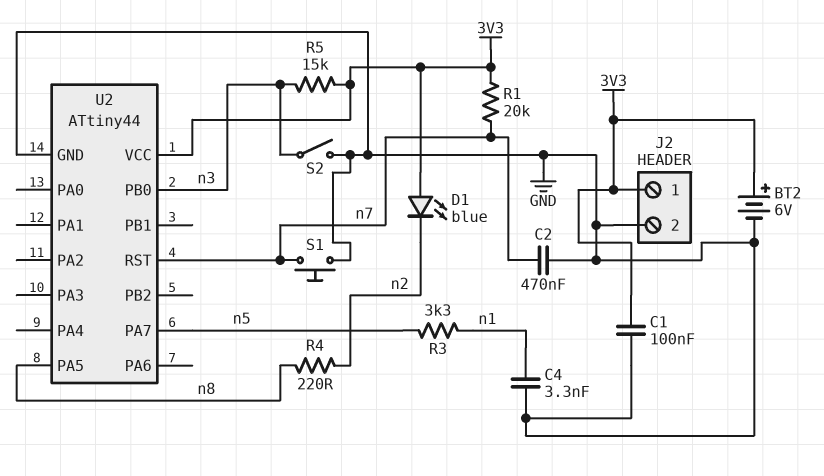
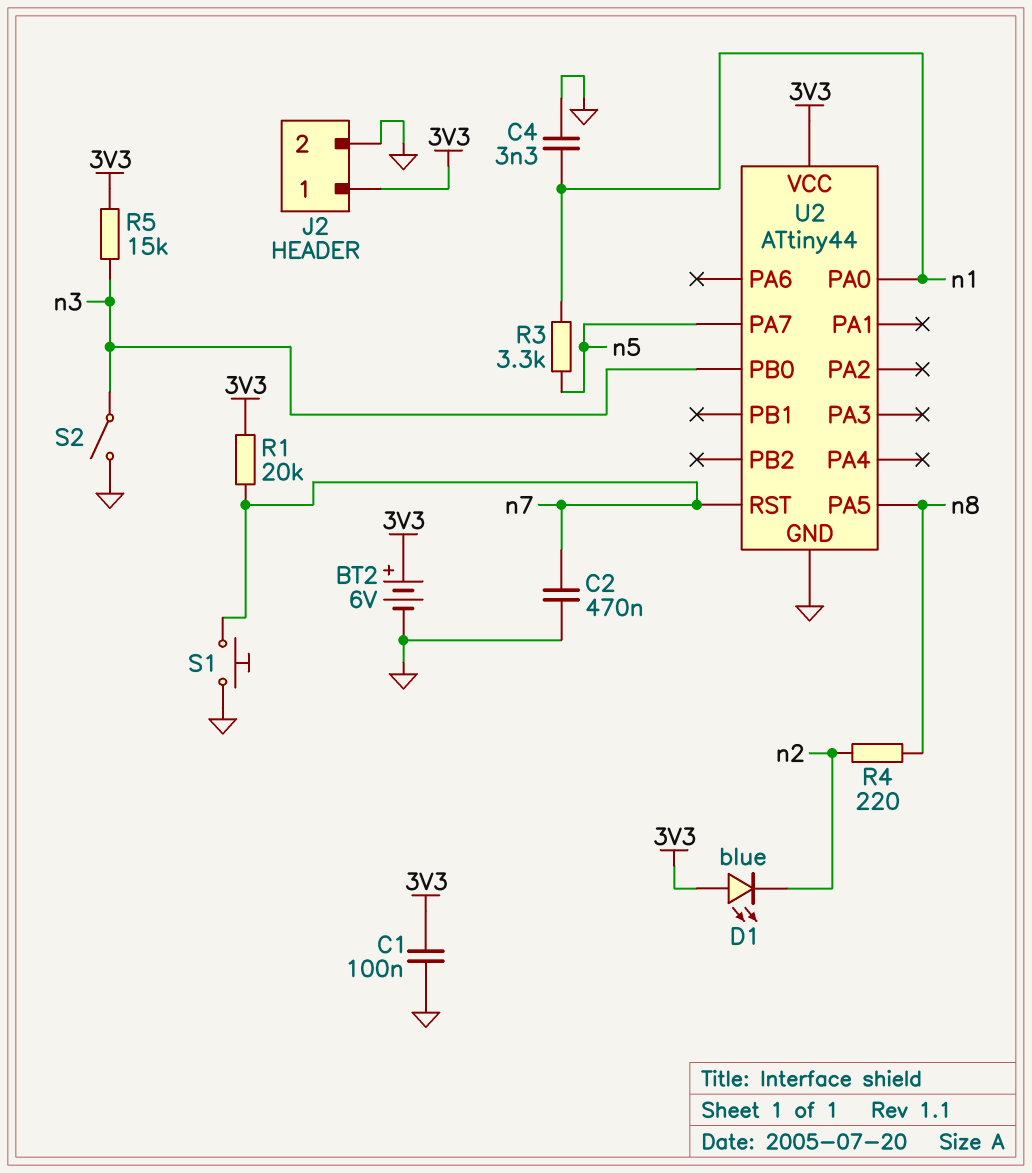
U2 pin PA0: none -> n1

